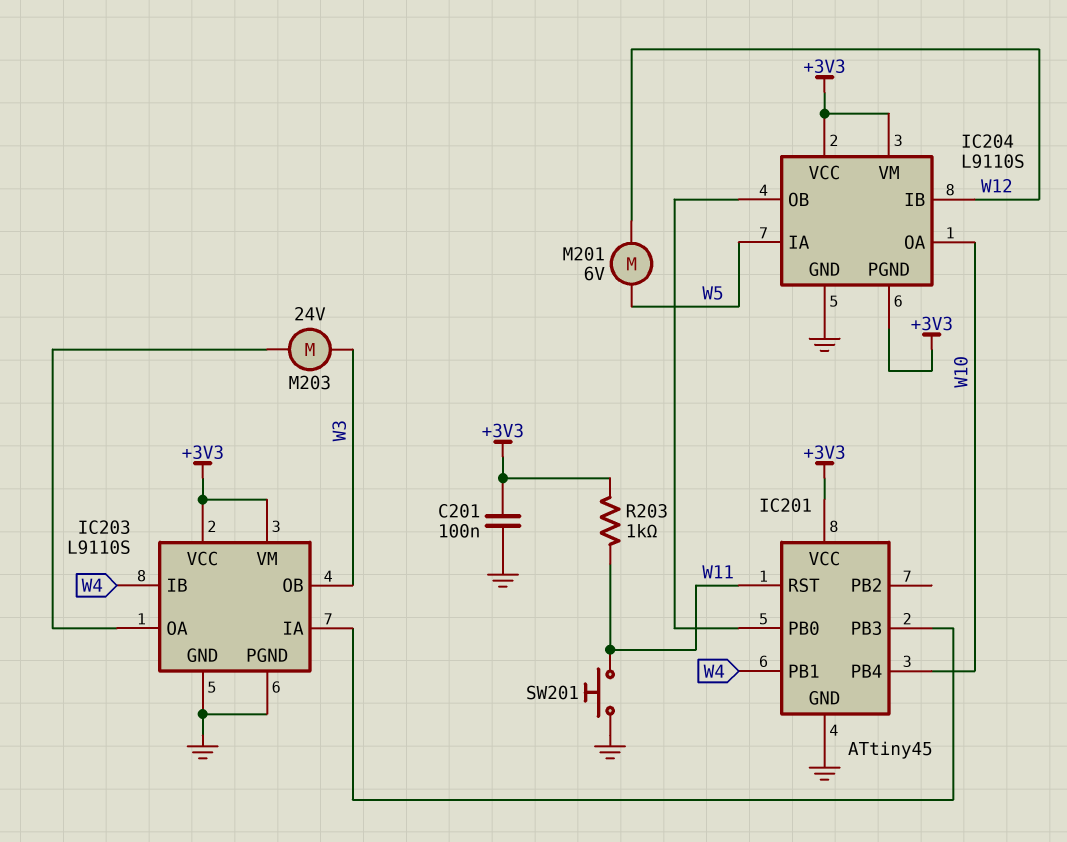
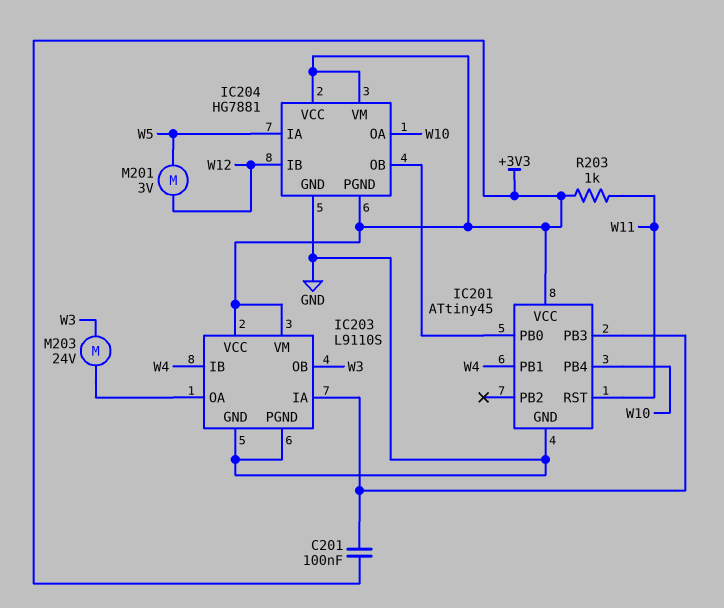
C201: 100nF (+3V3, GND) -> 100nF (+3V3, IC201/PB3)
IC204: L9110S -> HG7881
M201: motor 6V (W5, W12) -> motor 3V (W5, W12)
SW201: button (GND, W11) -> none

